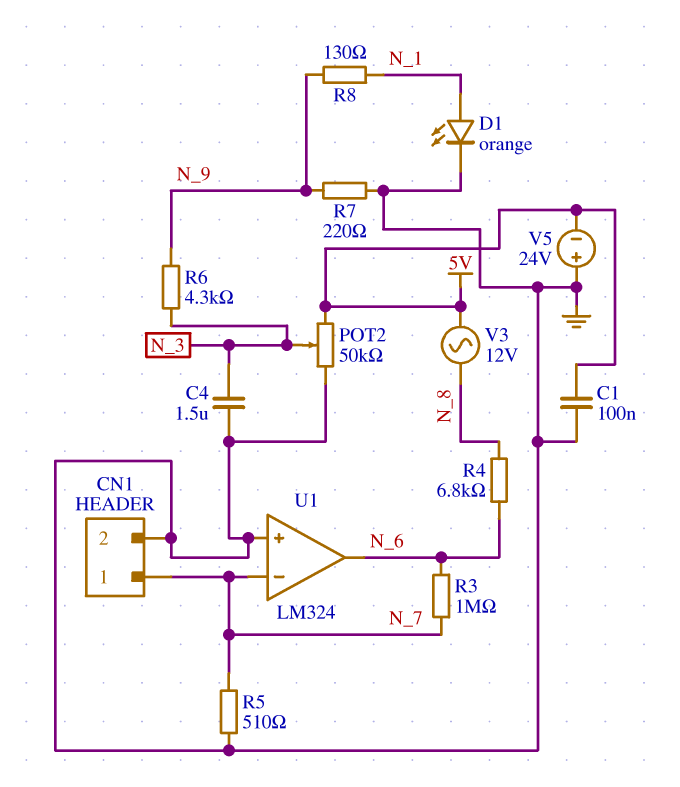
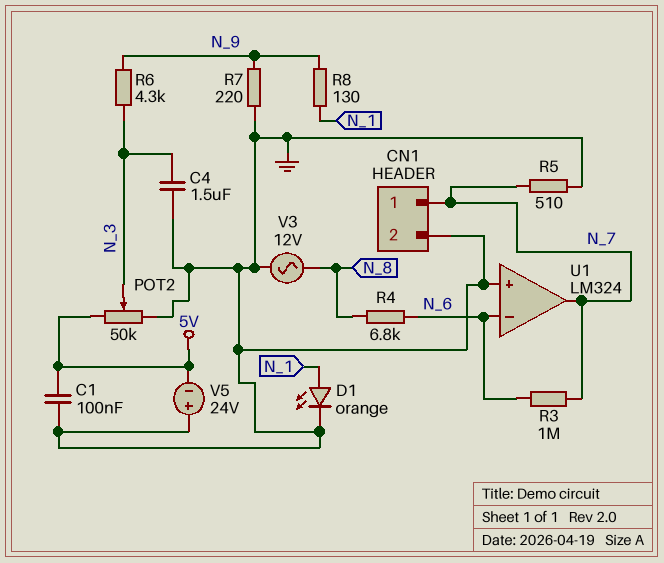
U1 pin in-: N_7 -> N_6
U1 pin out: N_6 -> N_7
V3: AC 12V (5V, N_8) -> AC 12V (GND, N_8)

